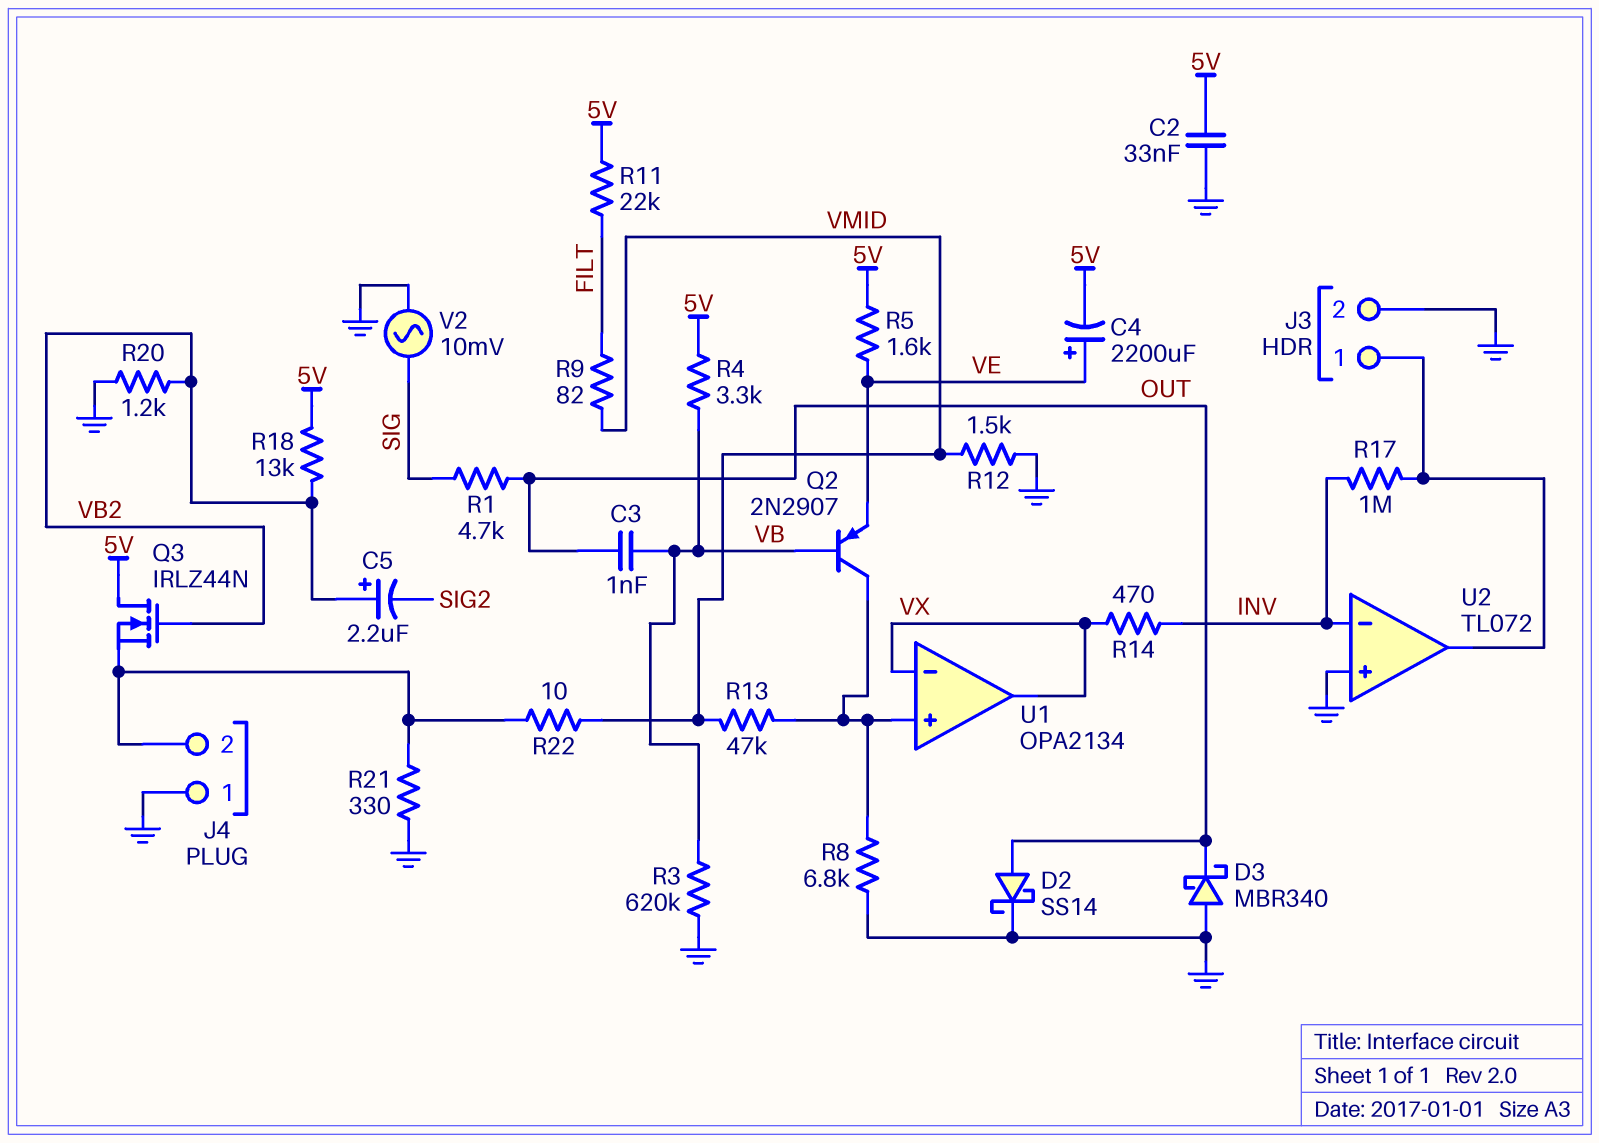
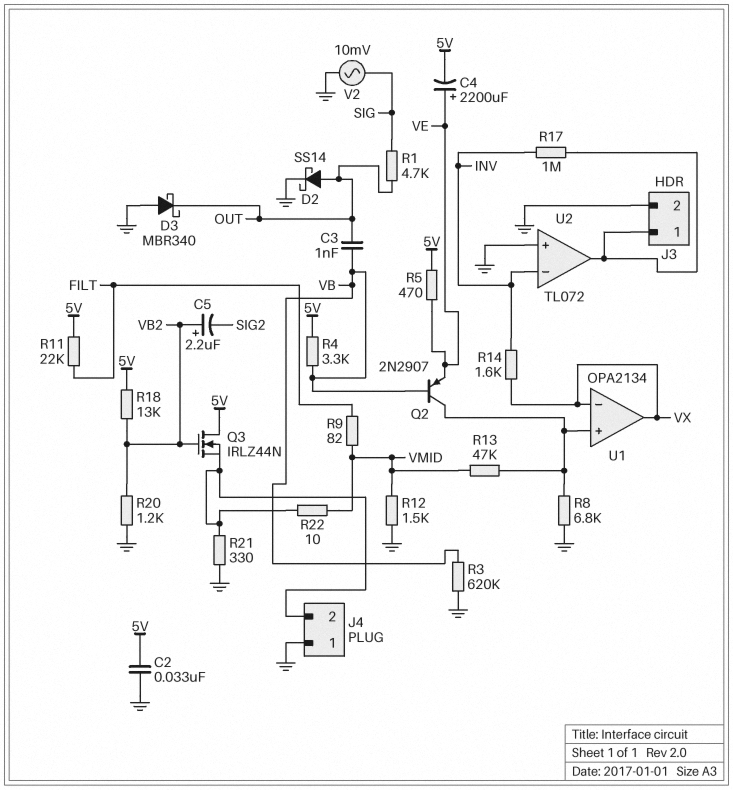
R5: 1.6k (5V, VE) -> 470 (5V, VE)
R14: 470 (INV, VX) -> 1.6k (INV, VX)

